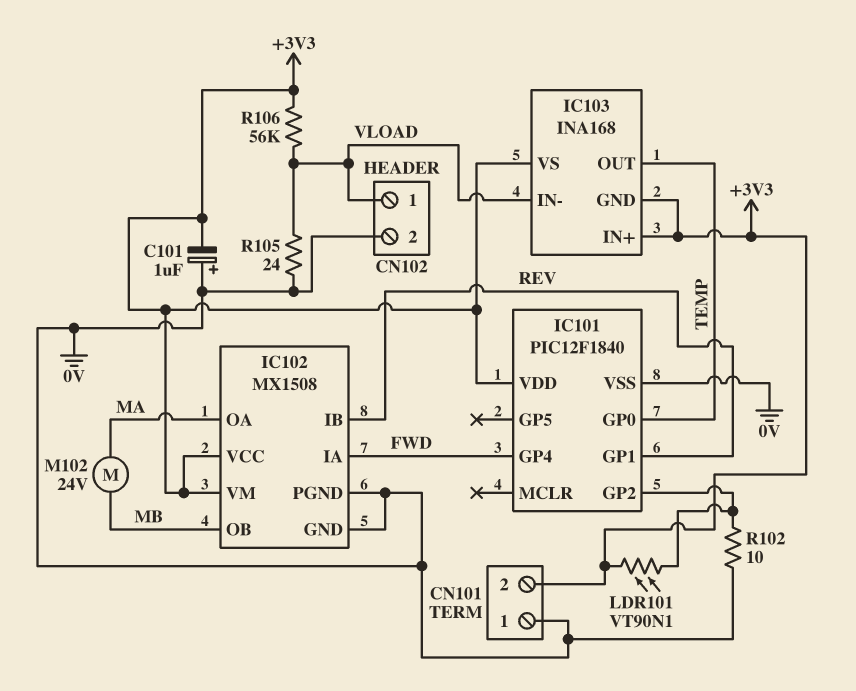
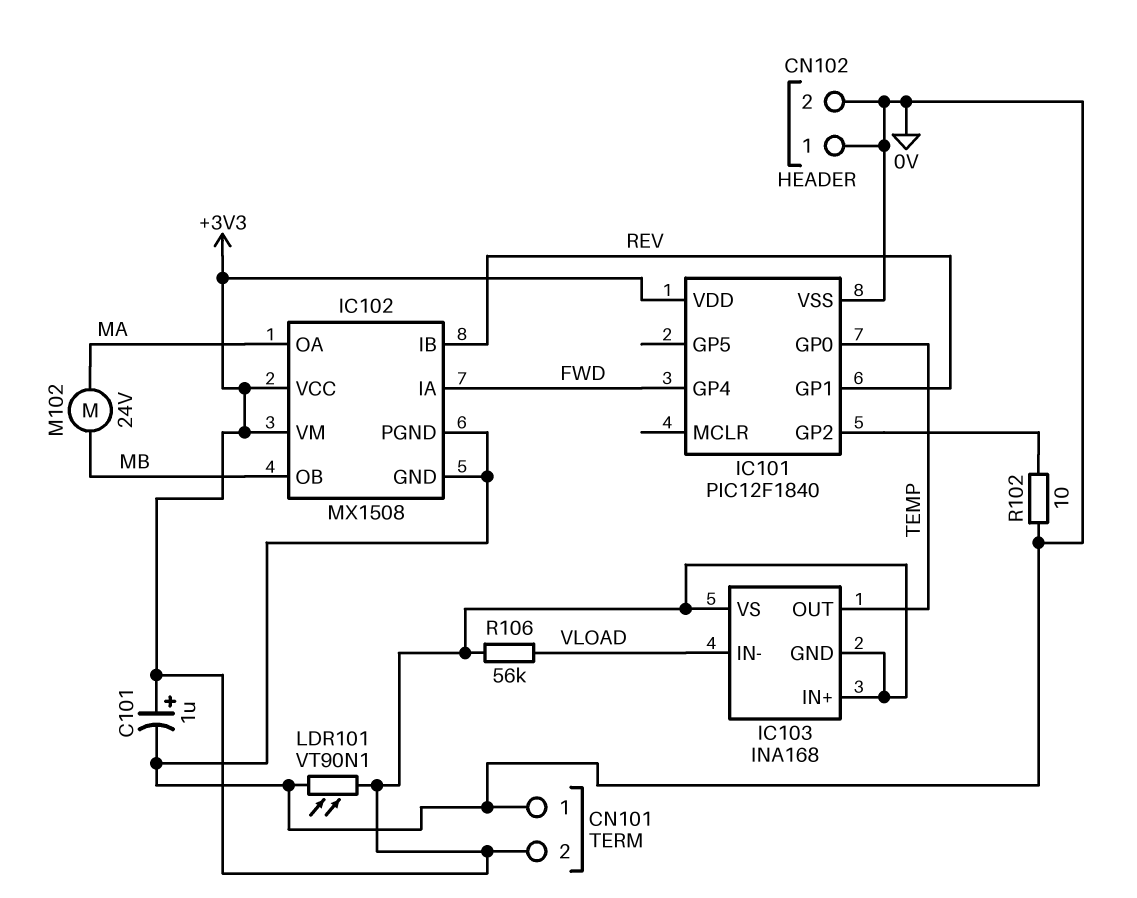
C101: 1uF (plus 0V, minus +3V3) -> 1uF (plus +3V3, minus 0V)
CN102 pin 1: VLOAD -> 0V
LDR101: VT90N1 (+3V3, IC101/GP2) -> VT90N1 (+3V3, 0V)
R105: 24 (0V, VLOAD) -> none

